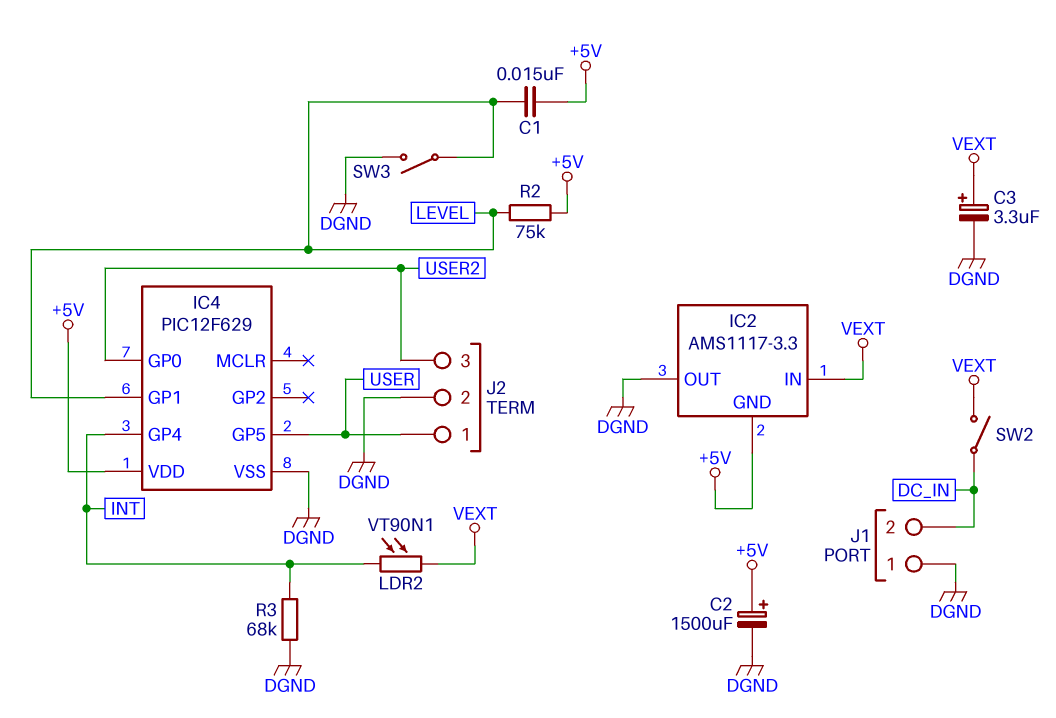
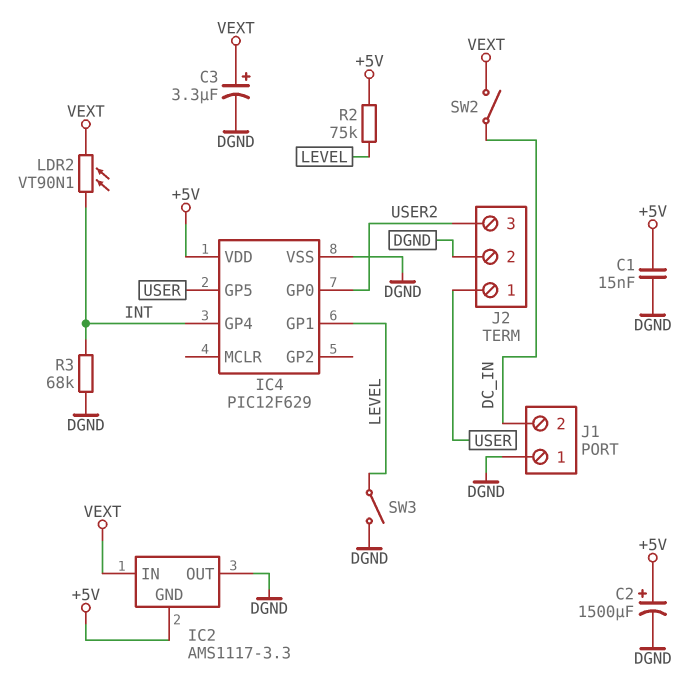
C1: 15nF (+5V, LEVEL) -> 15nF (+5V, DGND)

